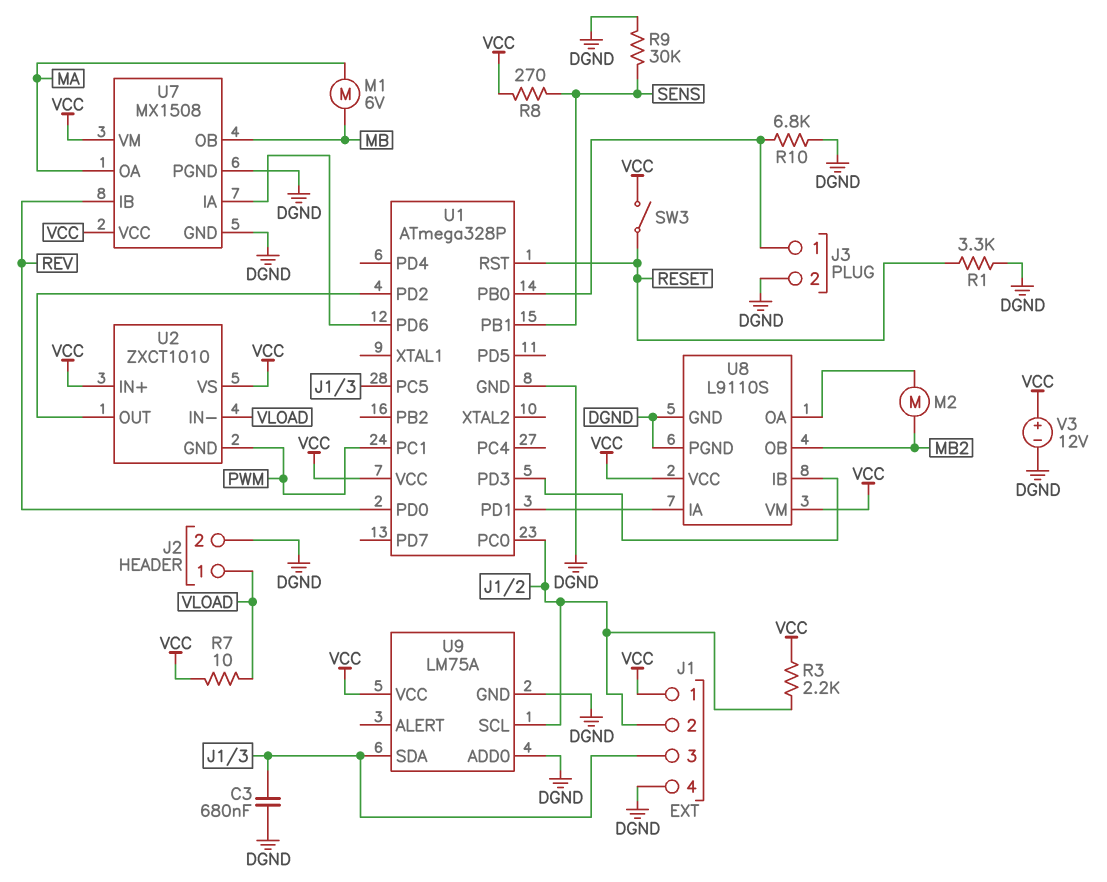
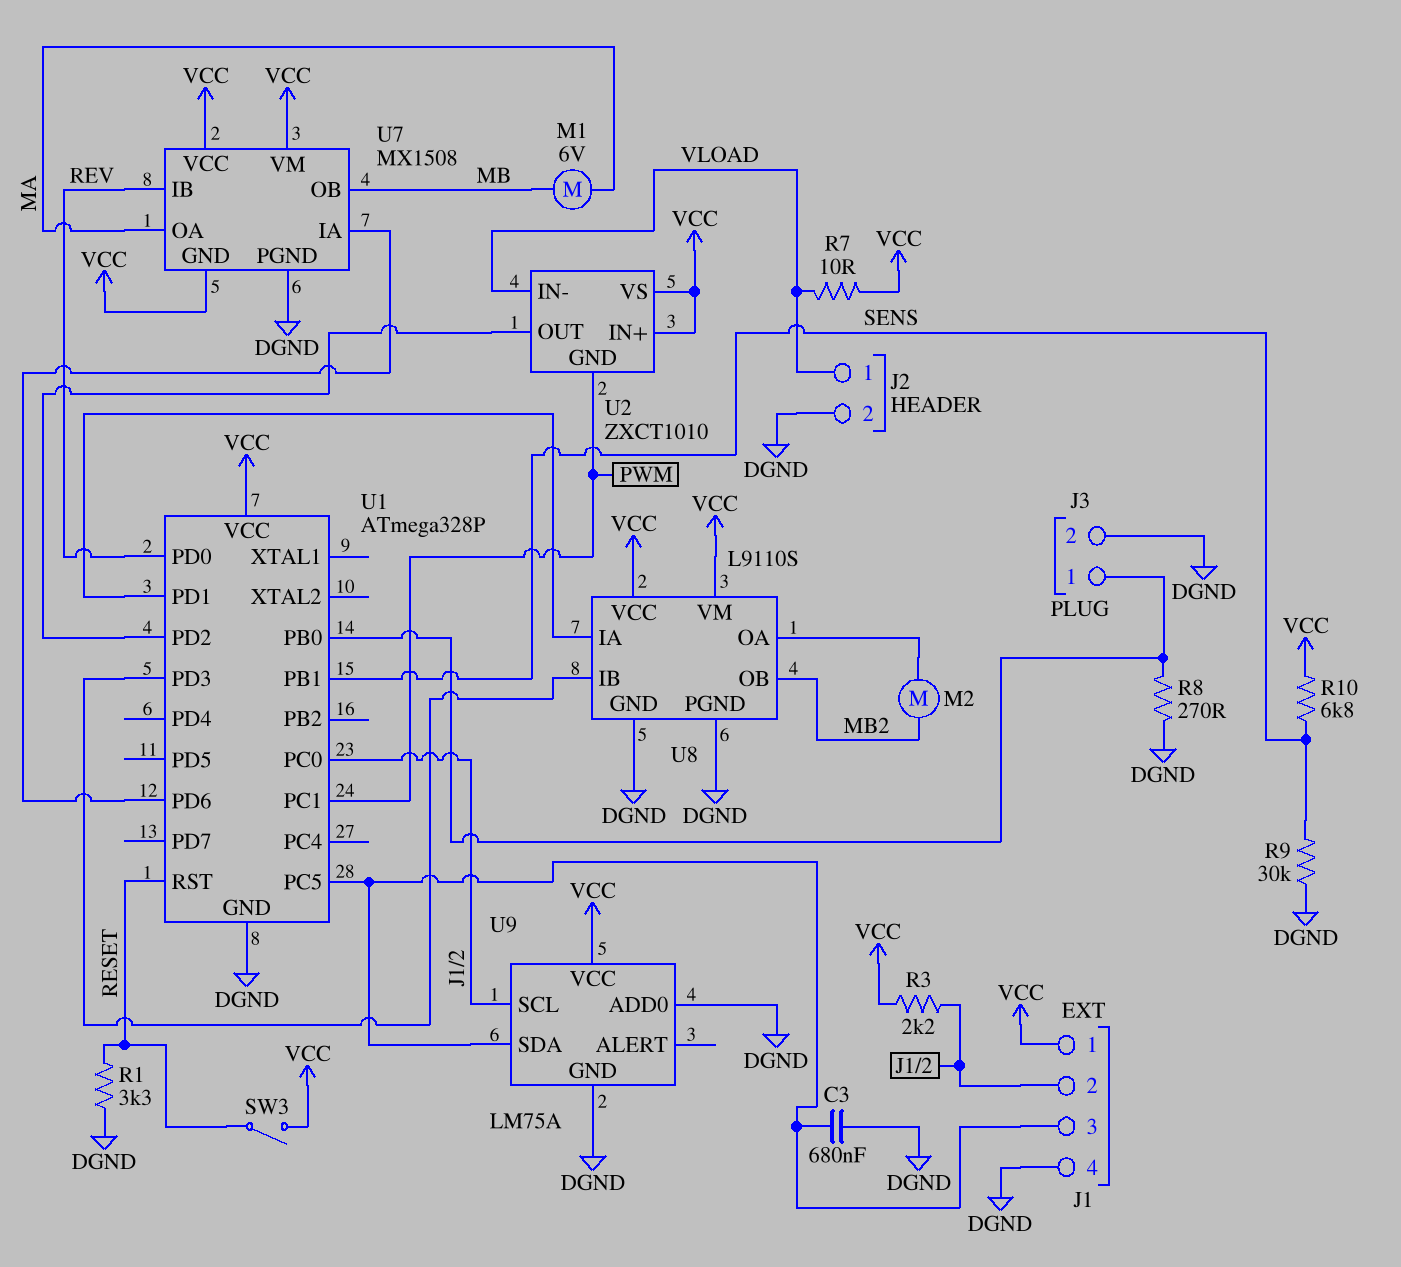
R8: 270 (SENS, VCC) -> 270 (DGND, J3/1)
R10: 6.8k (DGND, J3/1) -> 6.8k (SENS, VCC)
U7 pin GND: DGND -> VCC
V3: 12V (plus VCC, minus DGND) -> none

